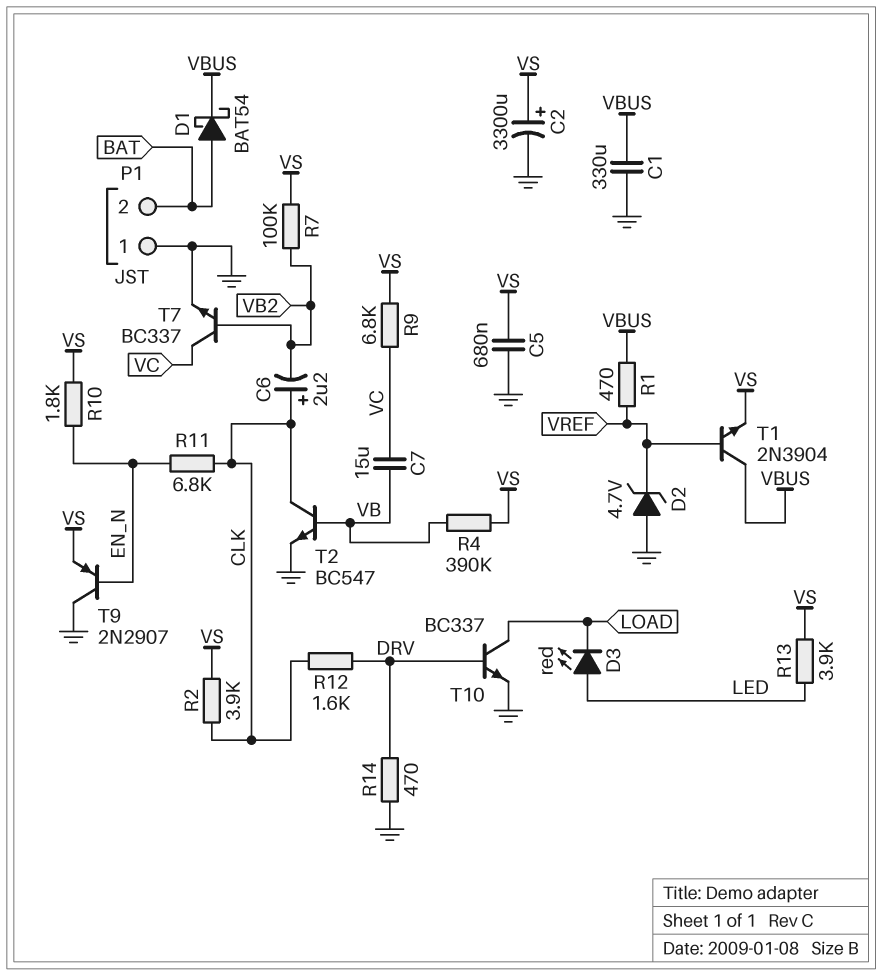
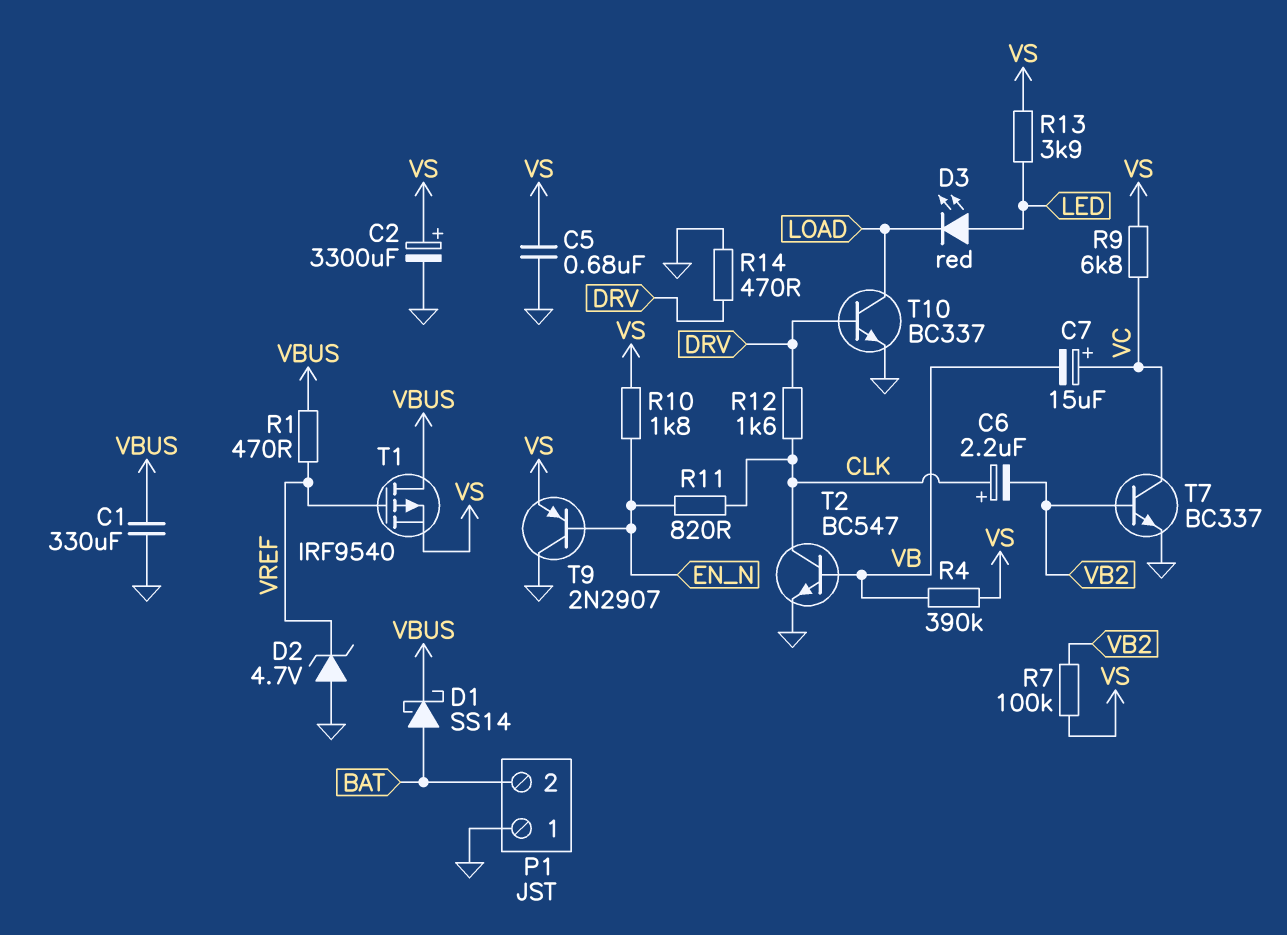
C7: 15uF (VB, VC) -> 15uF (plus VC, minus VB)
D1: schottky BAT54 (A BAT, K VBUS) -> schottky SS14 (A BAT, K VBUS)
R2: 3.9k (CLK, VS) -> none
R11: 6.8k (CLK, EN_N) -> 820 (CLK, EN_N)
T1: NPN 2N3904 (B VREF, C VBUS, E VS) -> PMOS IRF9540 (G VREF, D VBUS, S VS)

